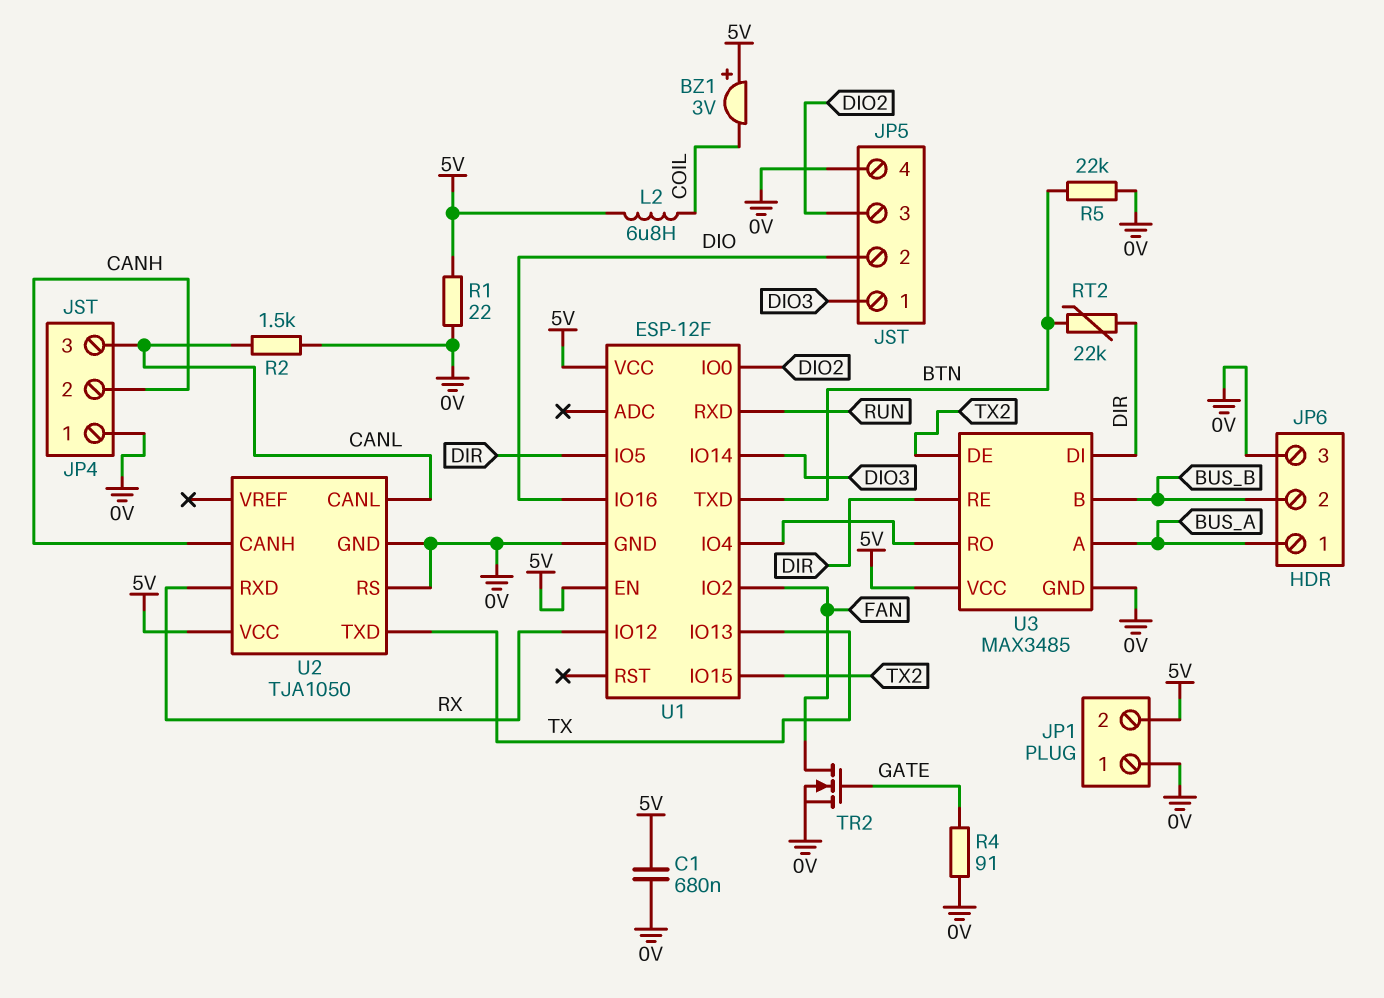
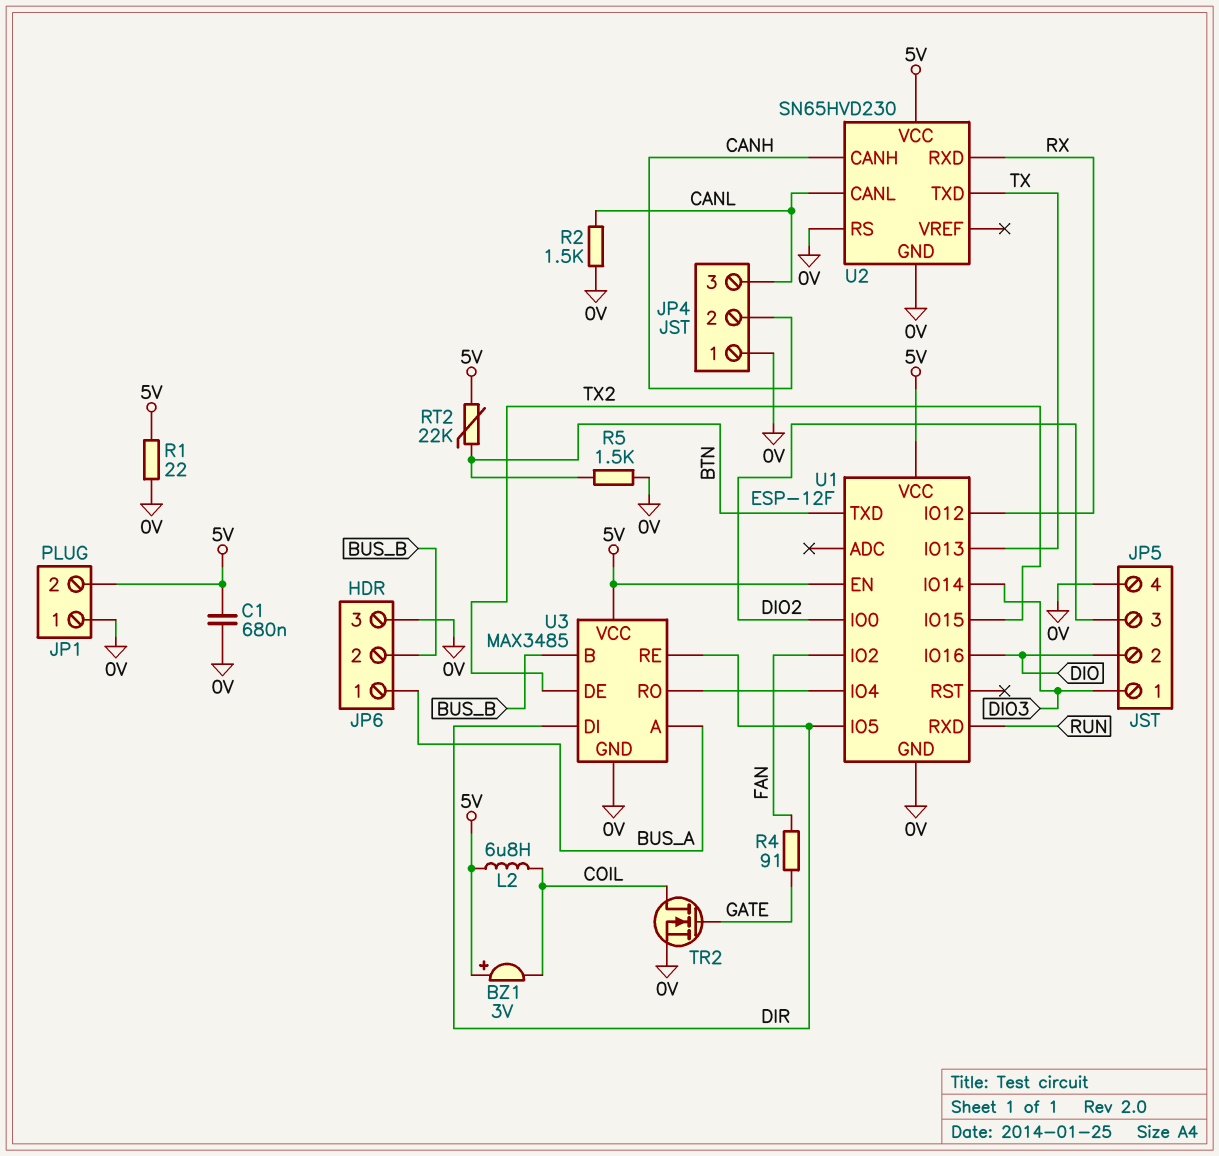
R4: 91 (0V, GATE) -> 91 (FAN, GATE)
R5: 22k (0V, BTN) -> 1.5k (0V, BTN)
RT2: 22k (BTN, DIR) -> 22k (5V, BTN)
TR2: NMOS (G GATE, D FAN, S 0V) -> NMOS (G GATE, D COIL, S 0V)
U2: TJA1050 -> SN65HVD230

